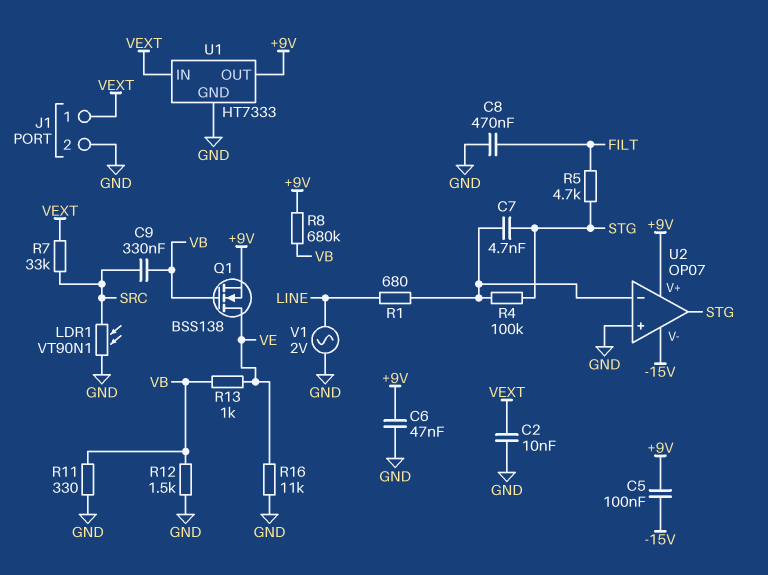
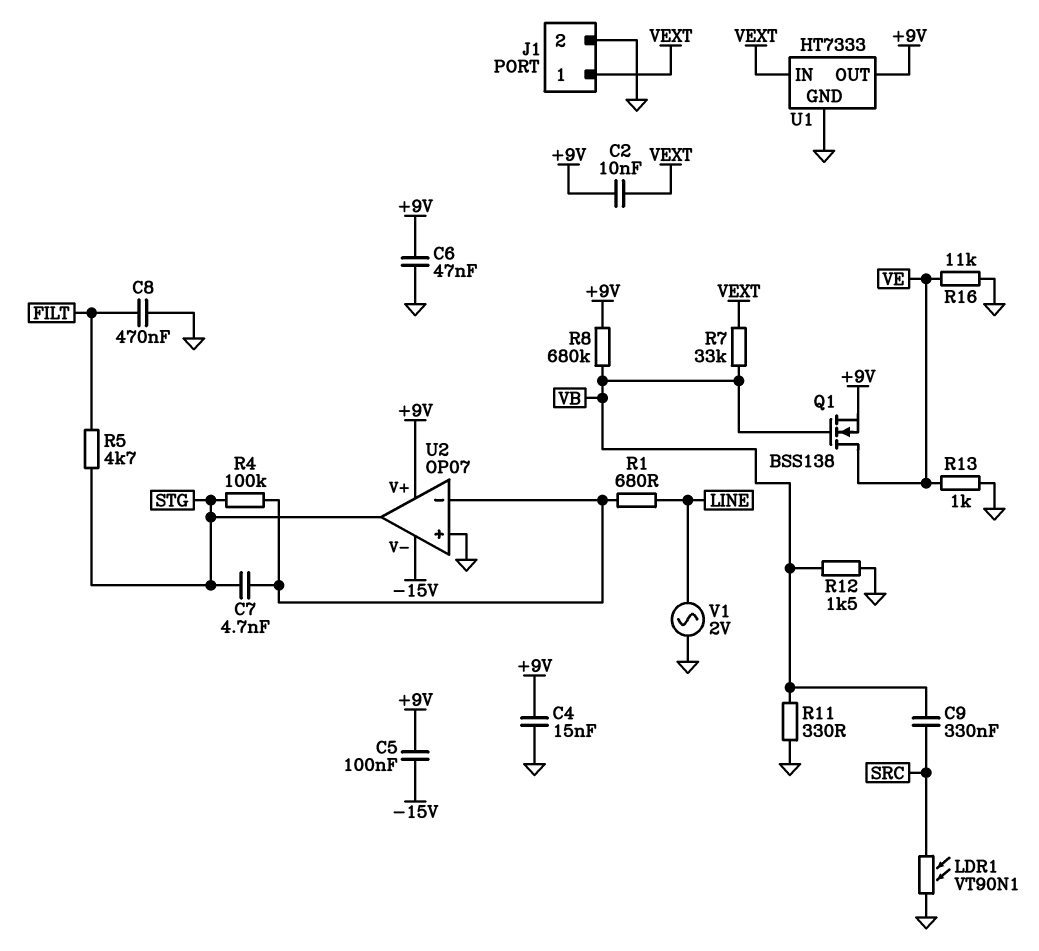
C2: 10nF (GND, VEXT) -> 10nF (+9V, VEXT)
C4: none -> 15nF (+9V, GND)
R7: 33k (SRC, VEXT) -> 33k (VB, VEXT)
R13: 1k (VB, VE) -> 1k (GND, VE)

